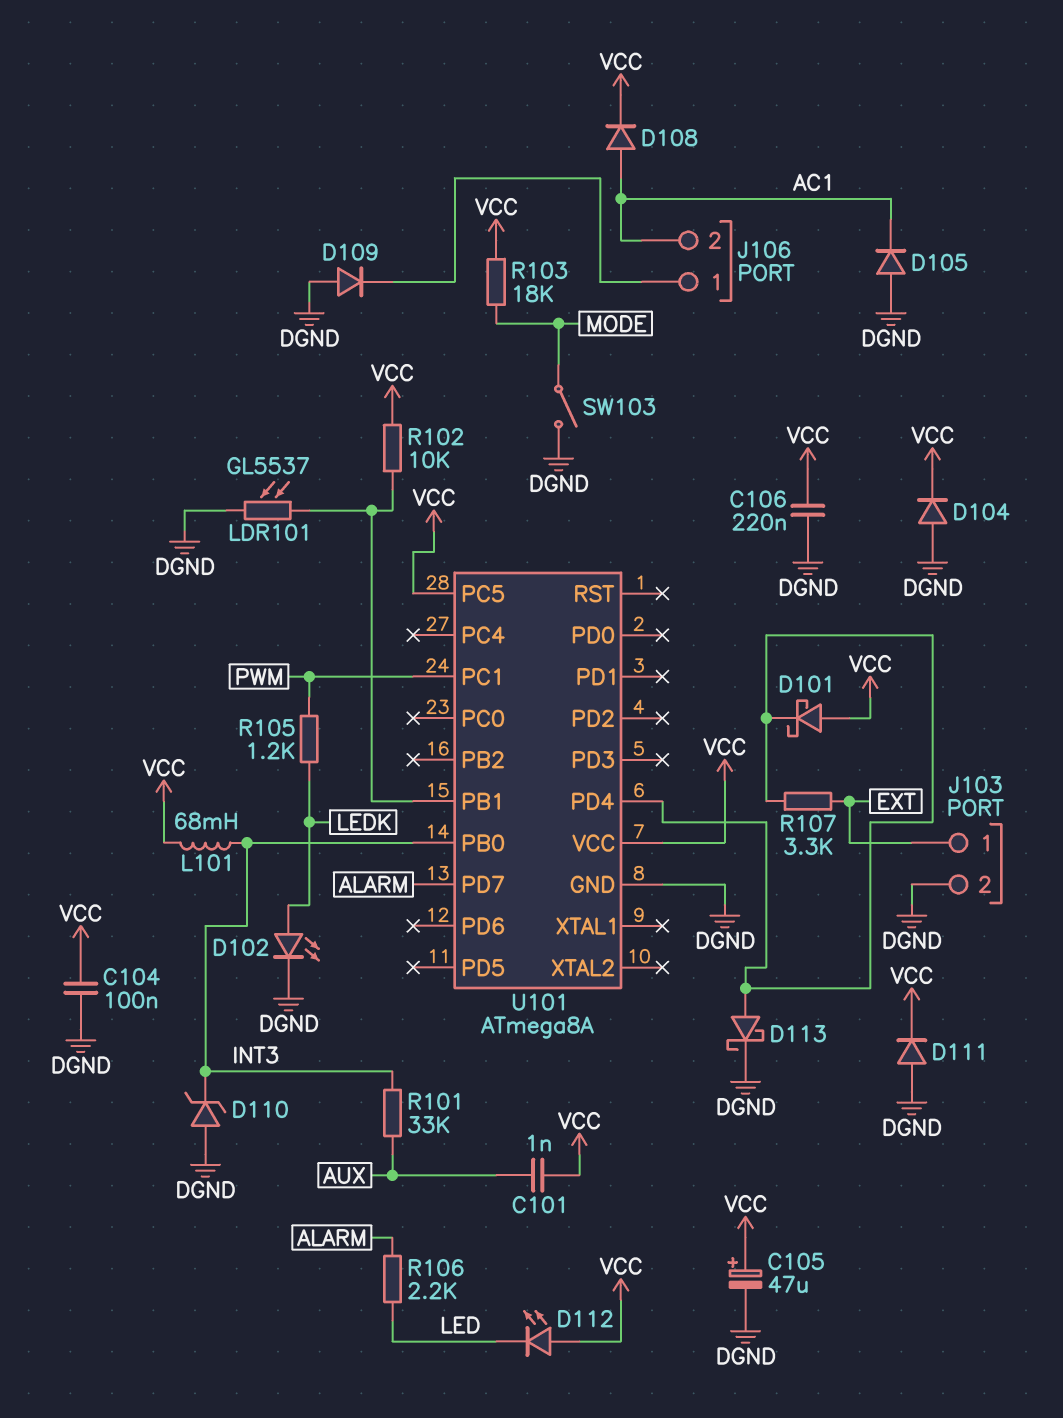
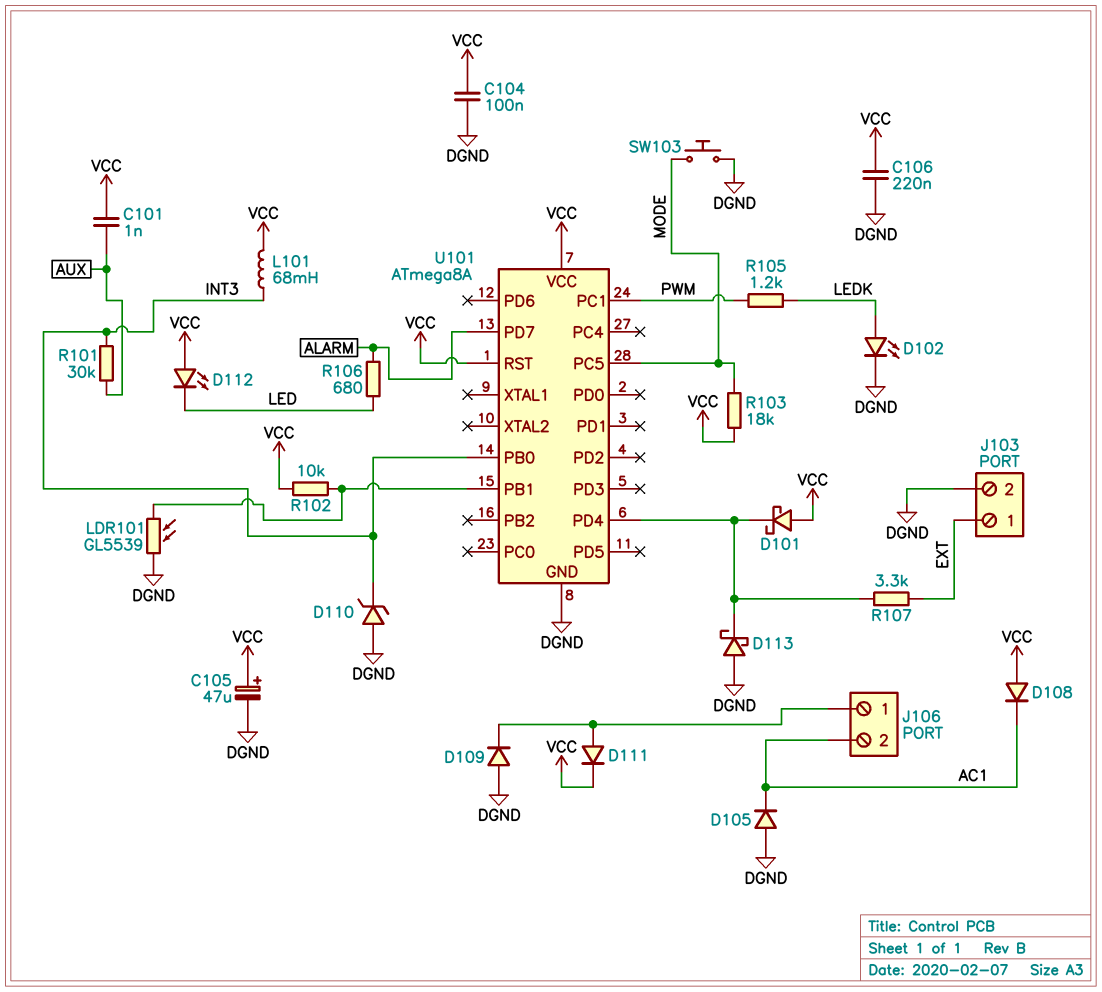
D104: diode (A DGND, K VCC) -> none
D108: diode (A AC1, K VCC) -> diode (A VCC, K AC1)
D111: diode (A DGND, K VCC) -> diode (A J106/1, K VCC)
D113: schottky (A U101/PD4, K DGND) -> schottky (A DGND, K U101/PD4)
LDR101: GL5537 (DGND, U101/PB1) -> GL5539 (DGND, U101/PB1)
R101: 33k (AUX, INT3) -> 30k (AUX, INT3)
R106: 2.2k (ALARM, LED) -> 680 (ALARM, LED)
SW103: switch (DGND, MODE) -> button (DGND, MODE)
U101 pin PC5: VCC -> MODE
U101 pin RST: none -> VCC

